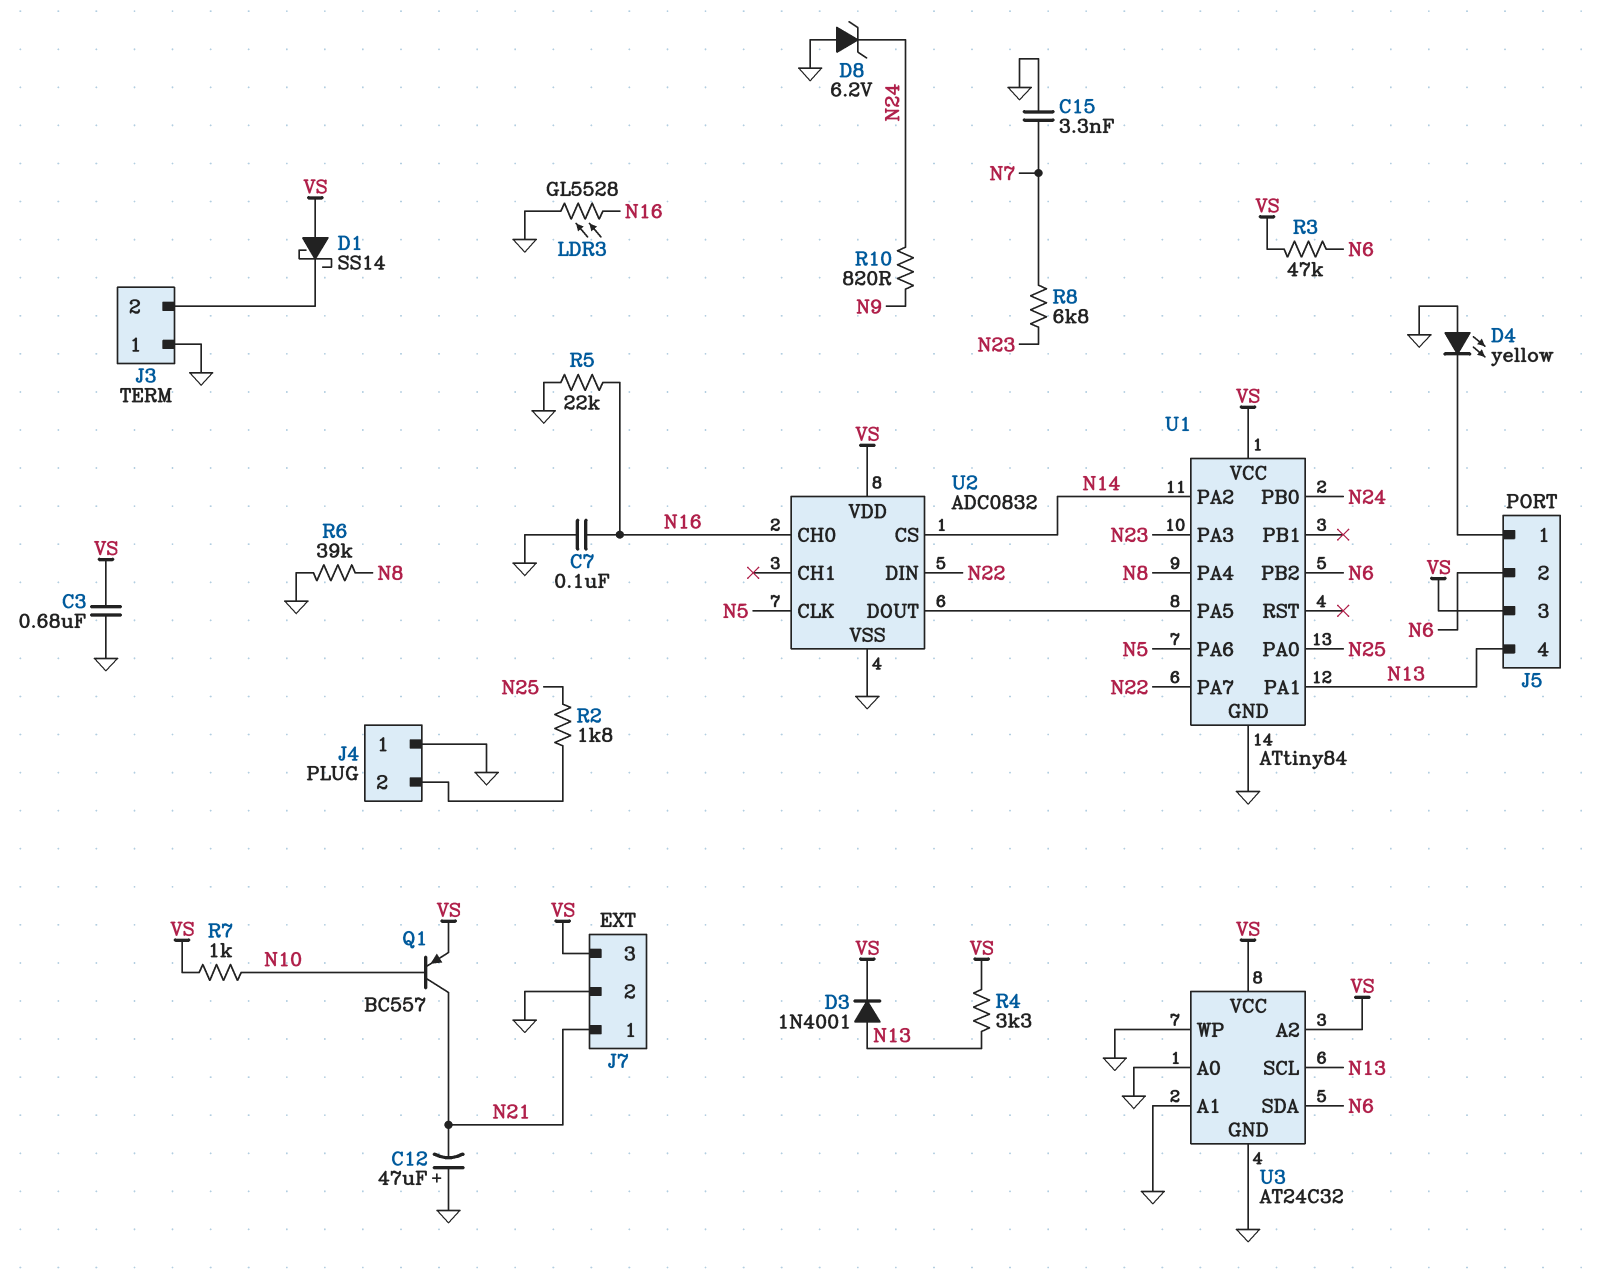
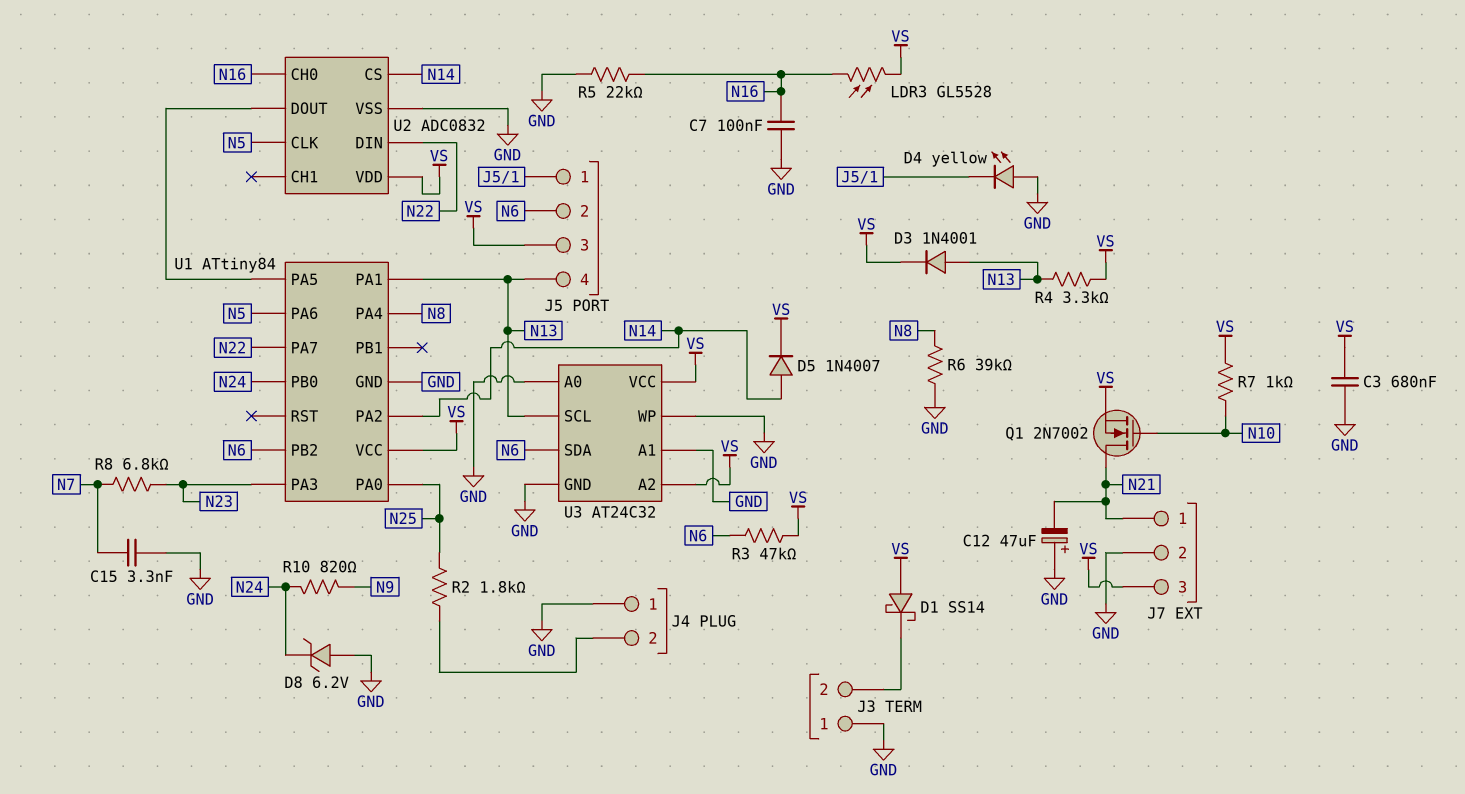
D5: none -> diode 1N4007 (A N14, K VS)
LDR3: GL5528 (GND, N16) -> GL5528 (N16, VS)
Q1: PNP BC557 (B N10, C N21, E VS) -> NMOS 2N7002 (G N10, D N21, S VS)

